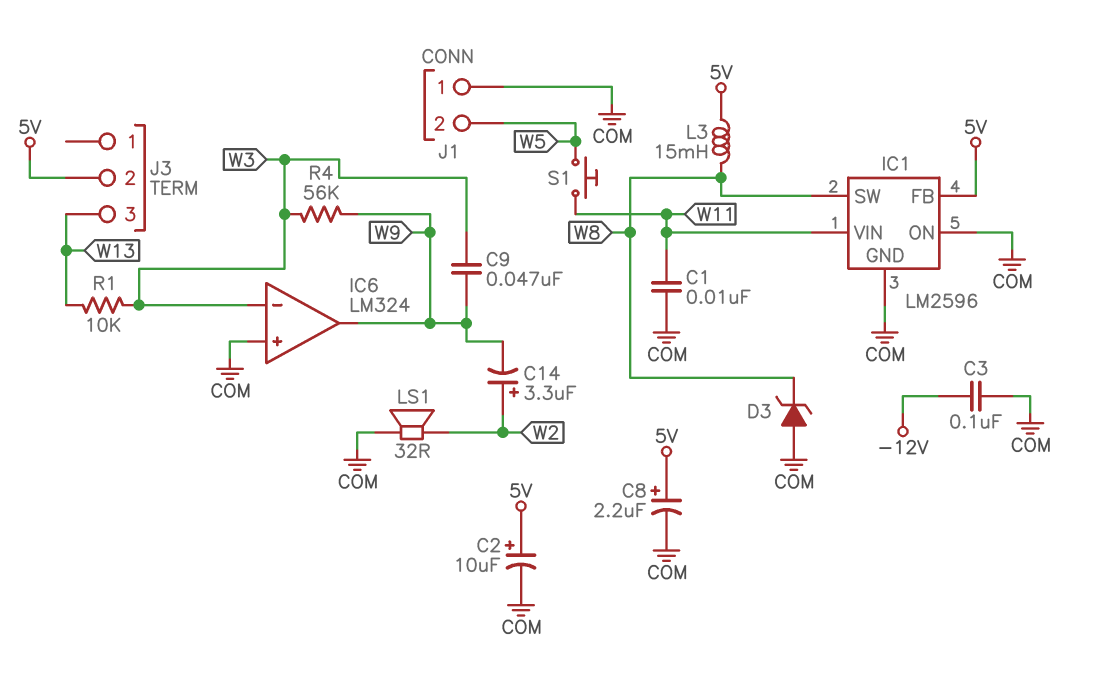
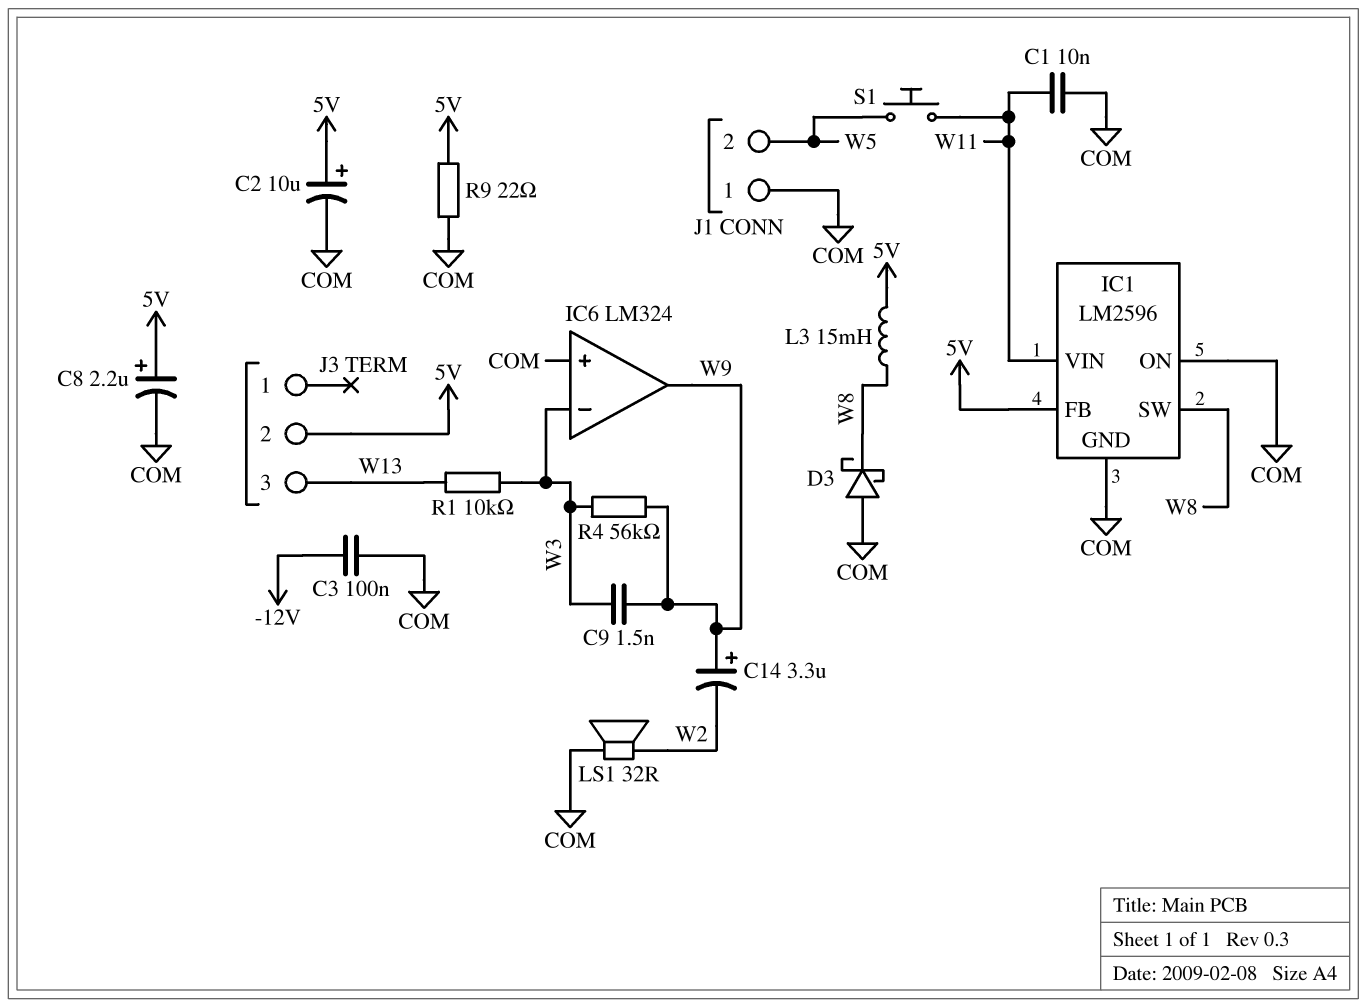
C9: 47nF (W3, W9) -> 1.5nF (W3, W9)
C14: 3.3uF (plus W2, minus W9) -> 3.3uF (plus W9, minus W2)
D3: zener (A COM, K W8) -> schottky (A COM, K W8)
R9: none -> 22 (5V, COM)

